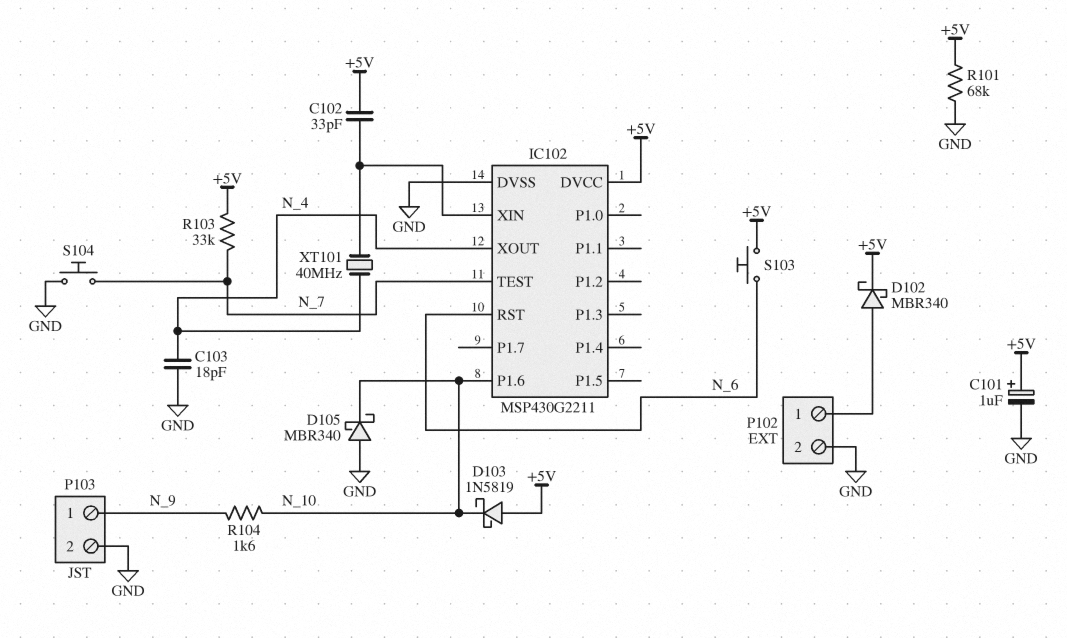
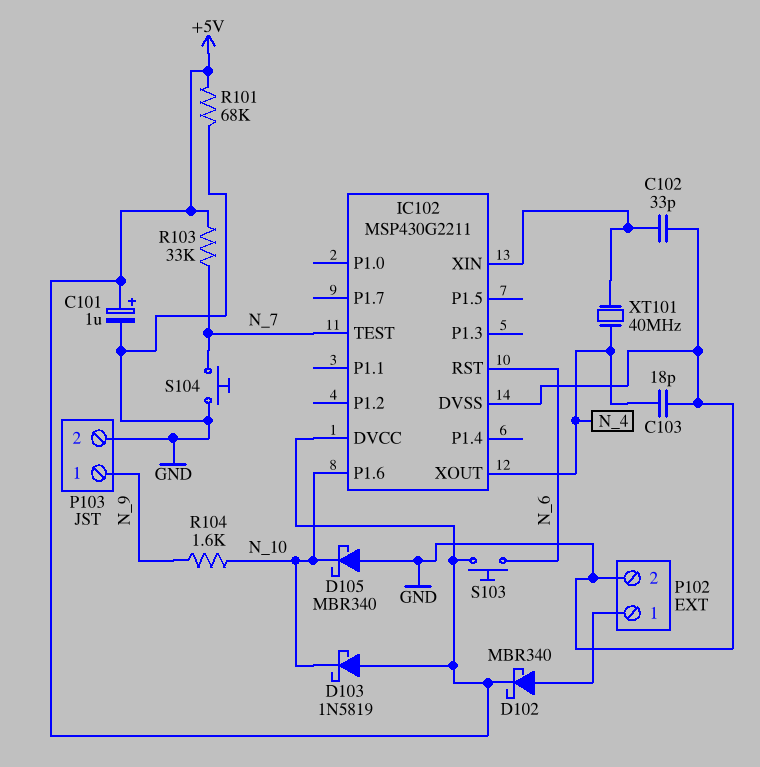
C102: 33pF (+5V, IC102/XIN) -> 33pF (GND, IC102/XIN)

